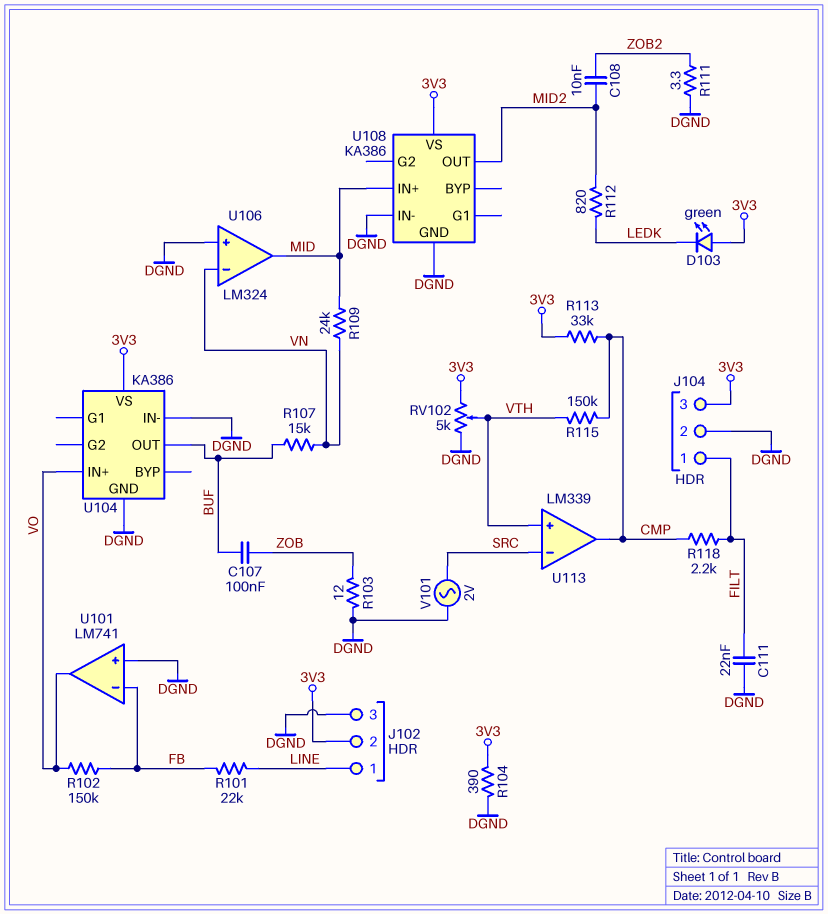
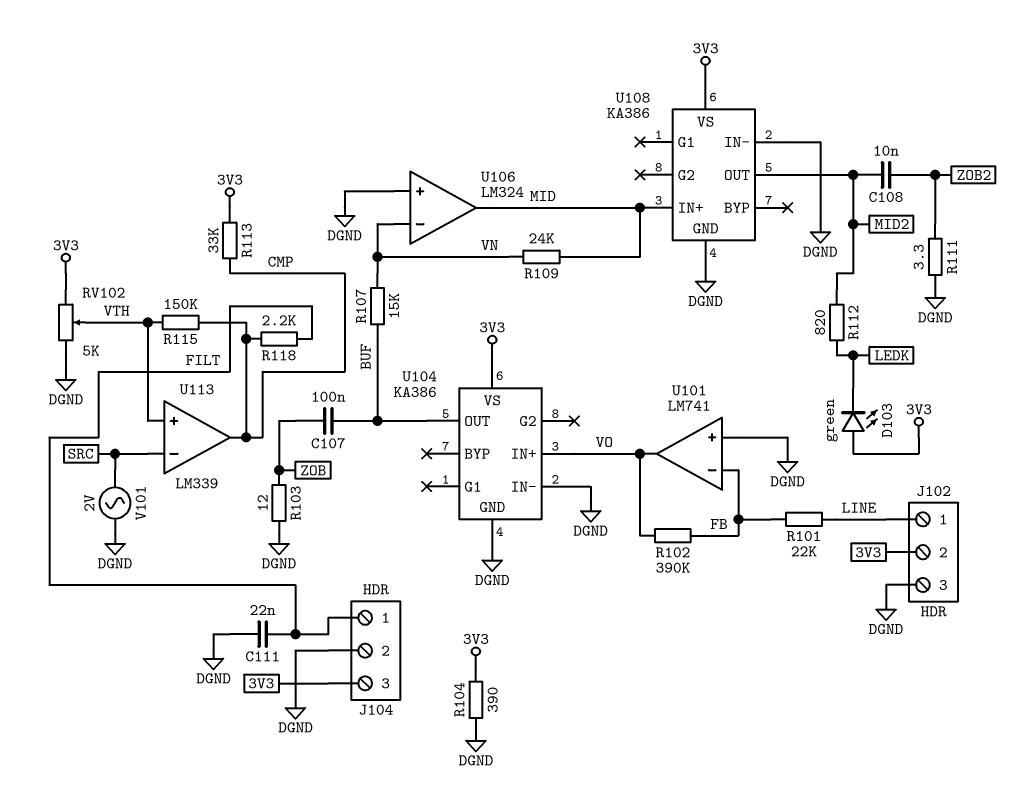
R102: 150k (FB, VO) -> 390k (FB, VO)

